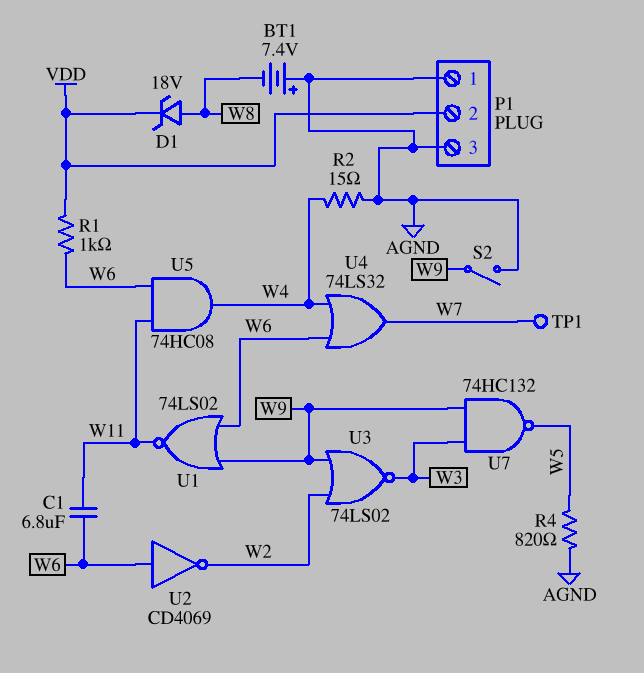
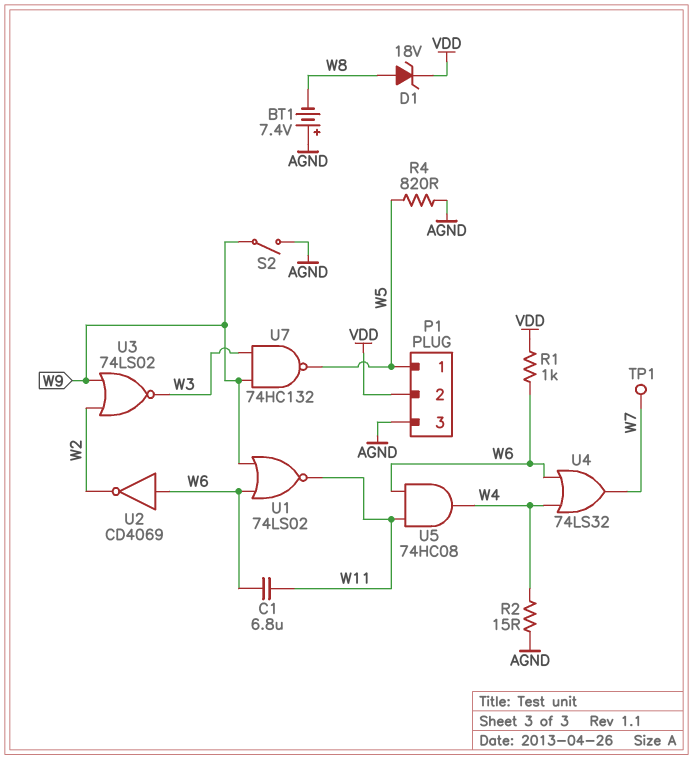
P1 pin 1: AGND -> W5

